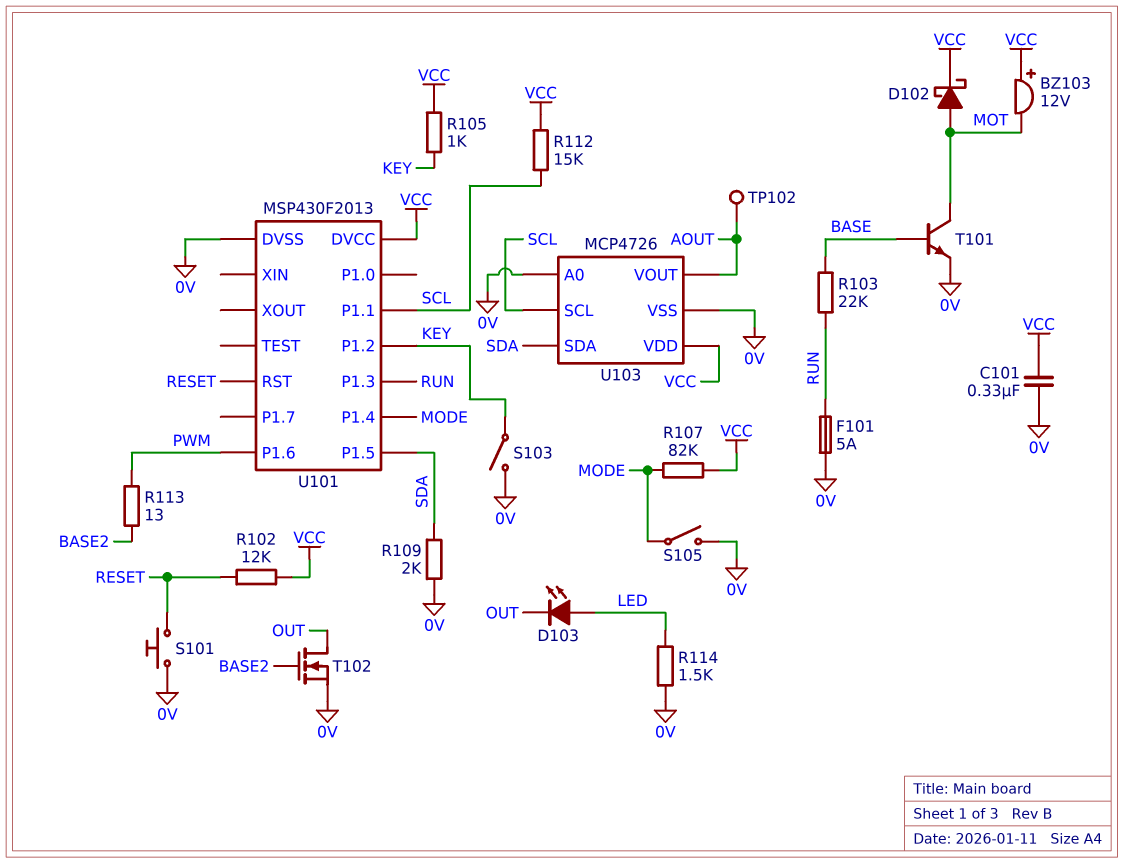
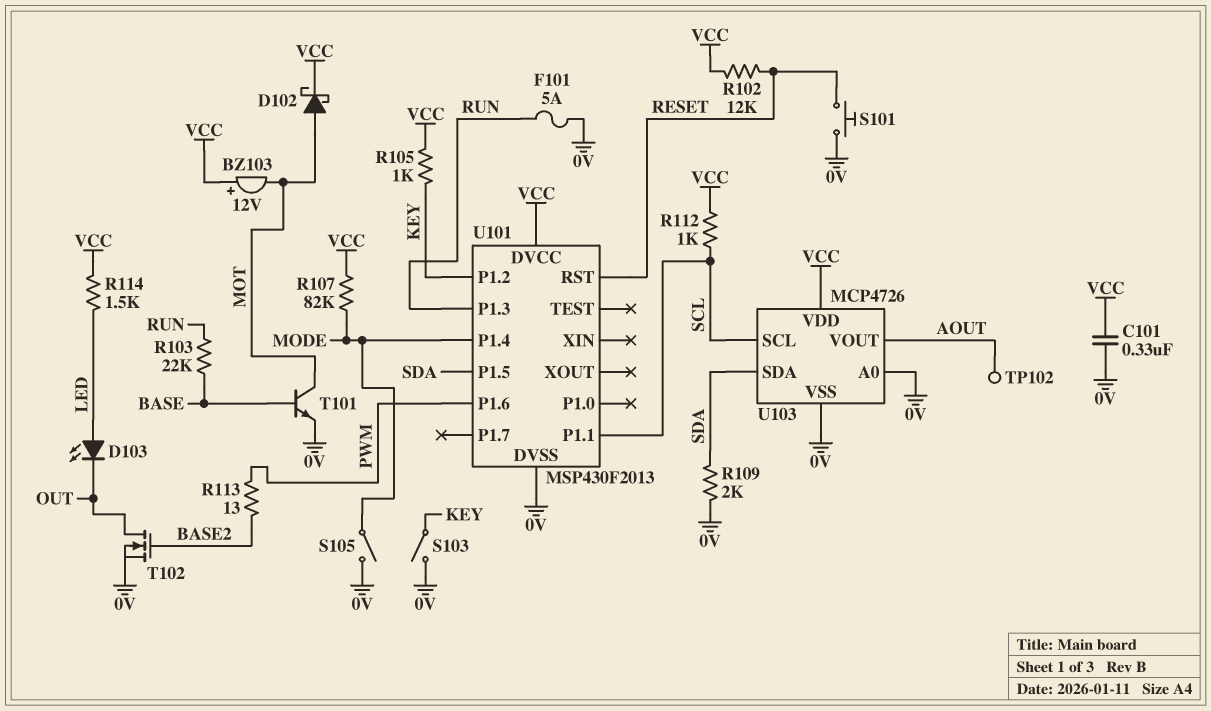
R112: 15k (SCL, VCC) -> 1k (SCL, VCC)
R114: 1.5k (0V, LED) -> 1.5k (LED, VCC)

